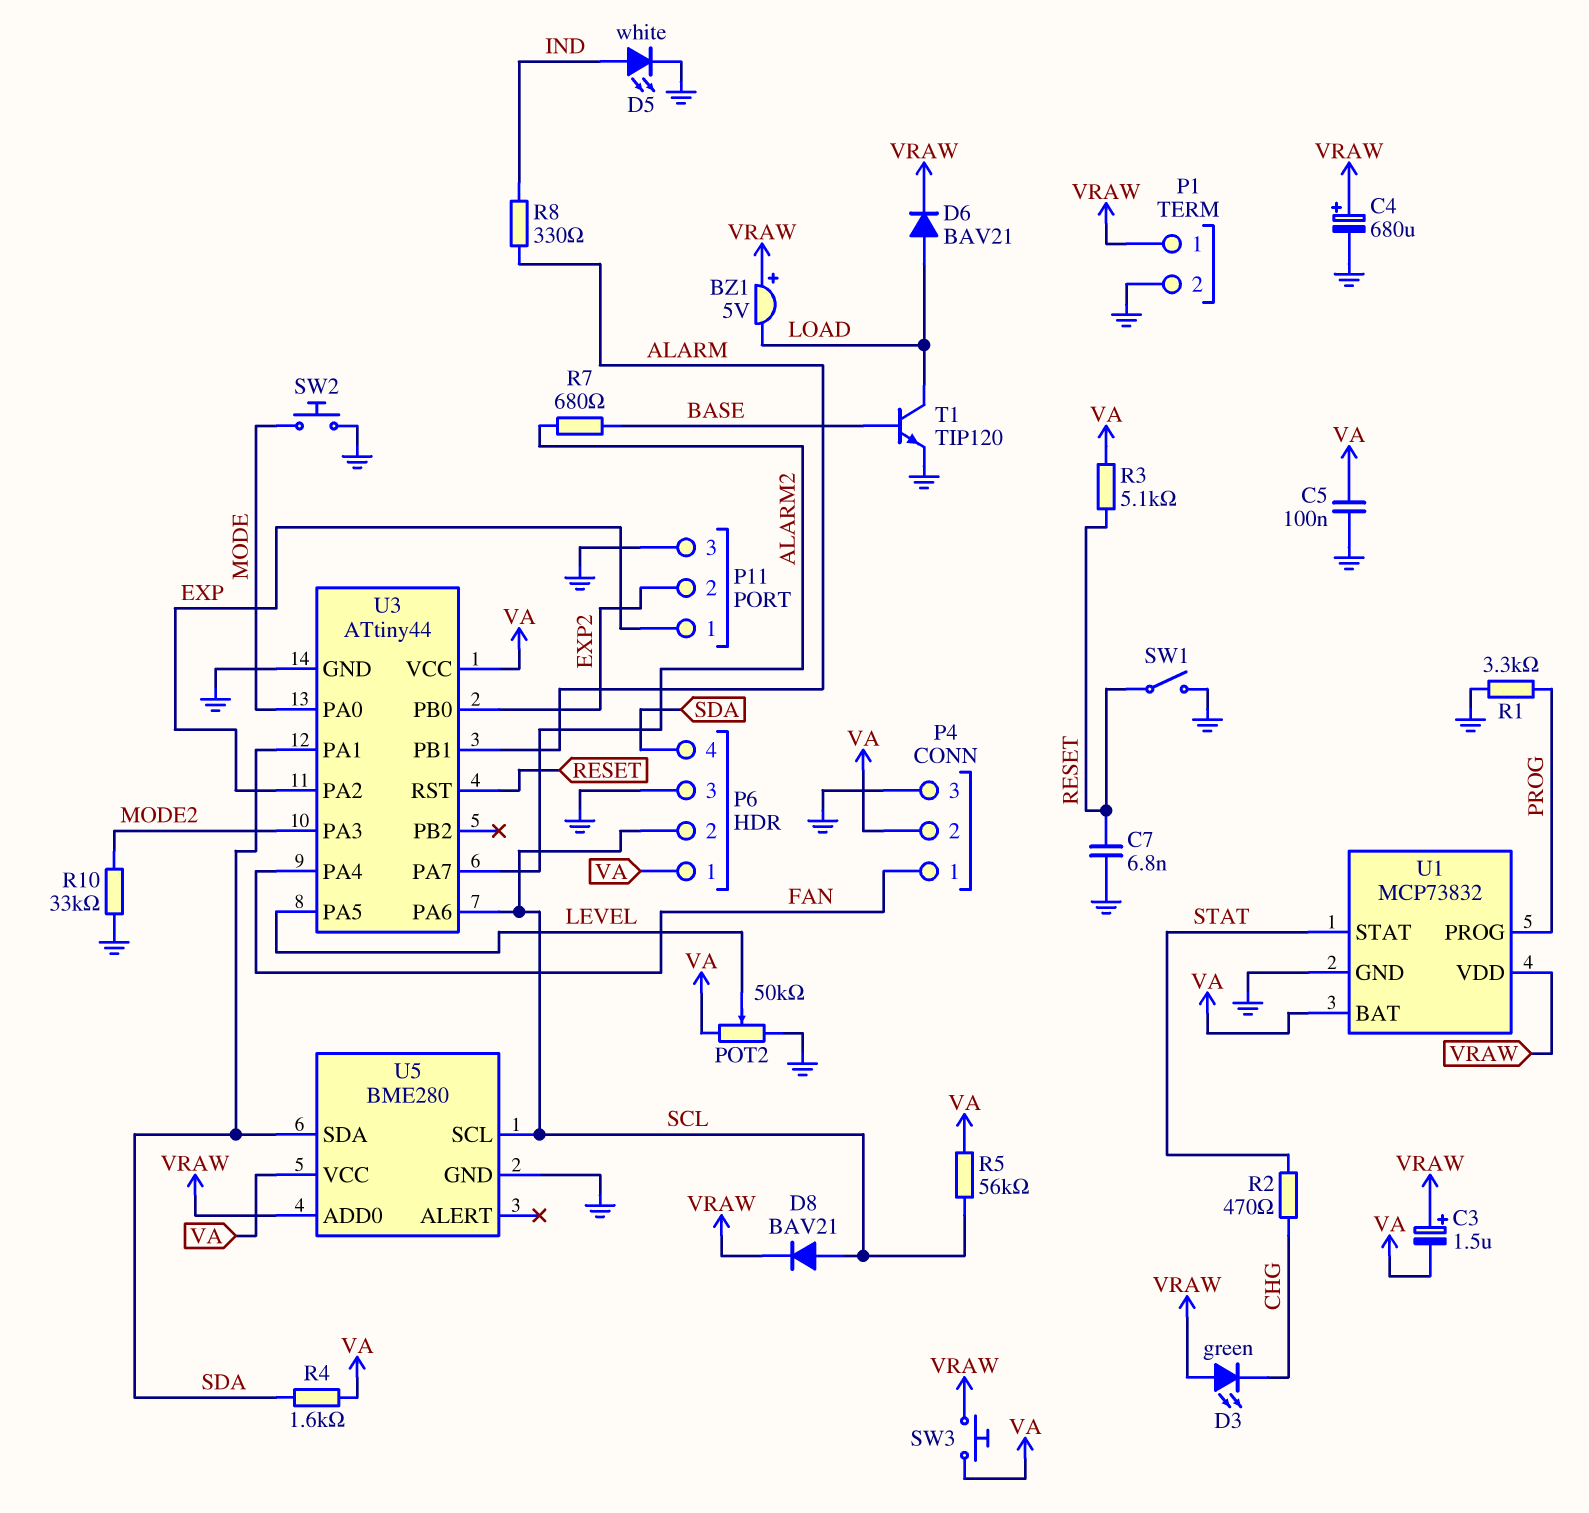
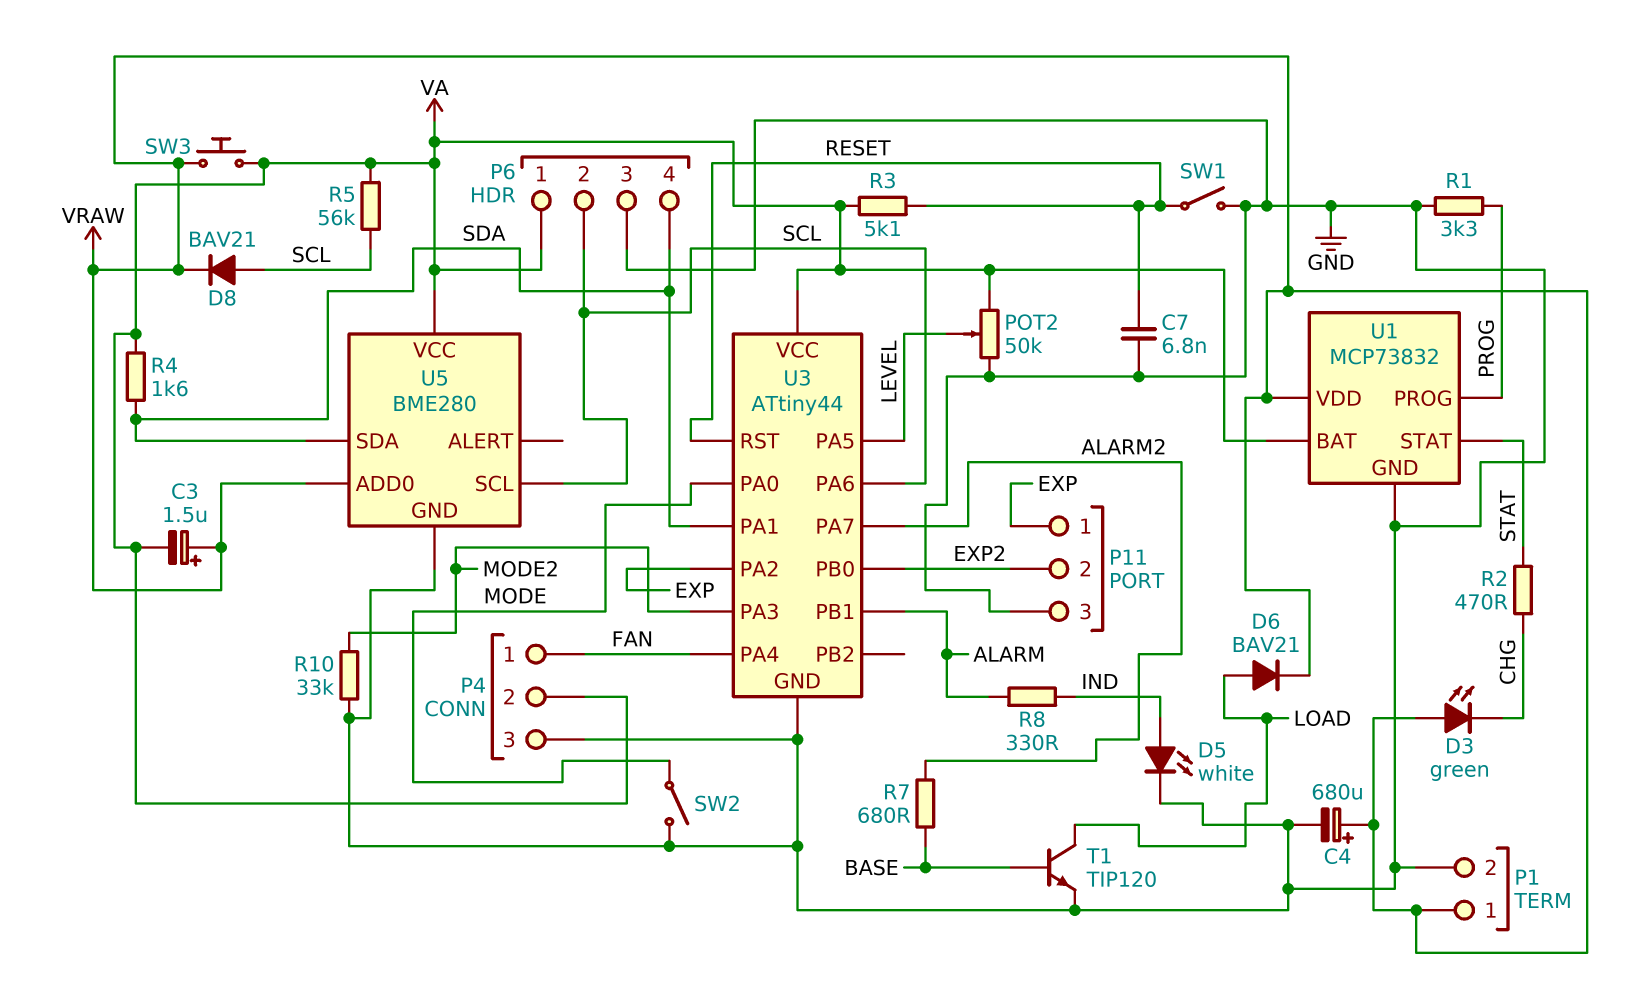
BZ1: buzzer 5V (plus VRAW, minus LOAD) -> none
C5: 100nF (GND, VA) -> none
SW2: button (GND, MODE) -> switch (GND, MODE)

